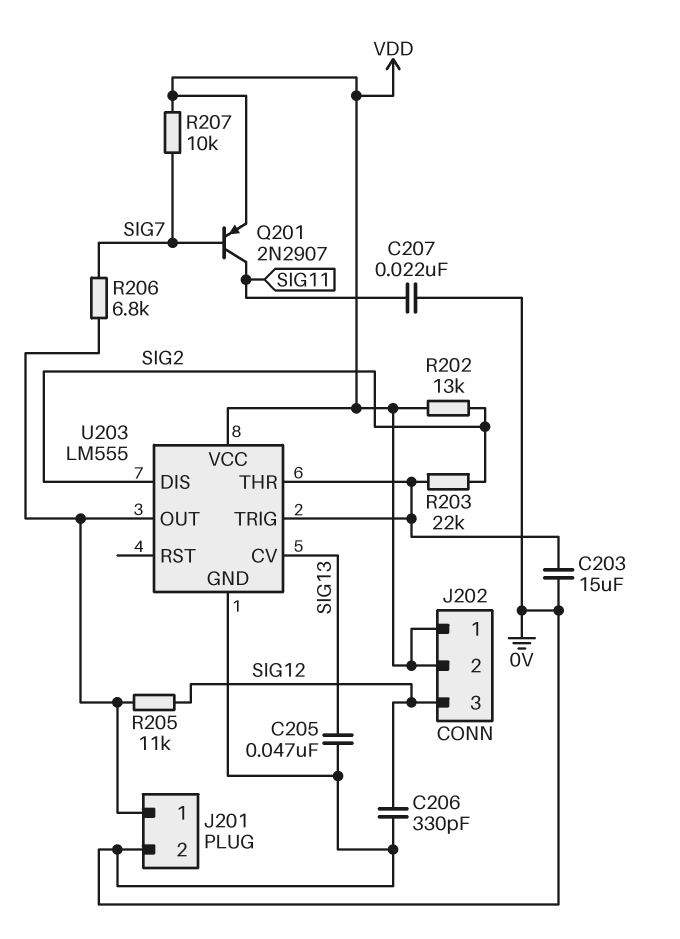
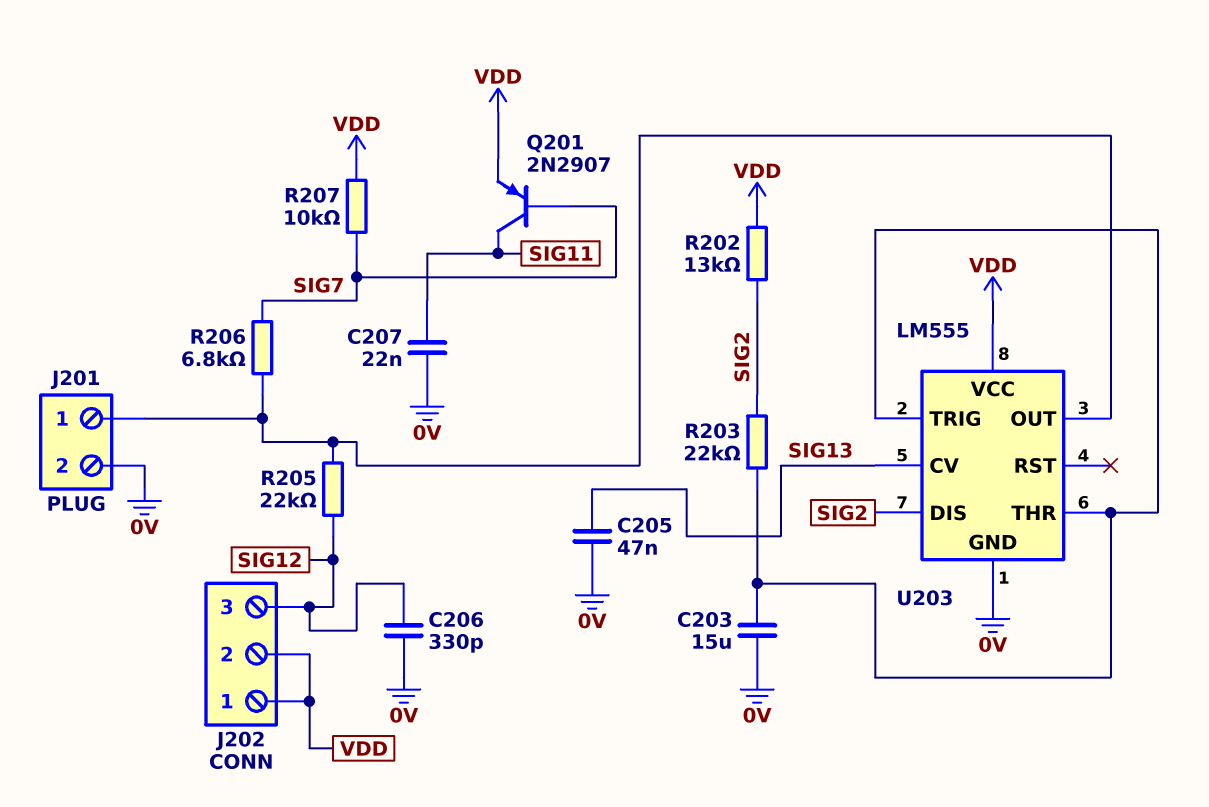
R205: 11k (J201/1, SIG12) -> 22k (J201/1, SIG12)

